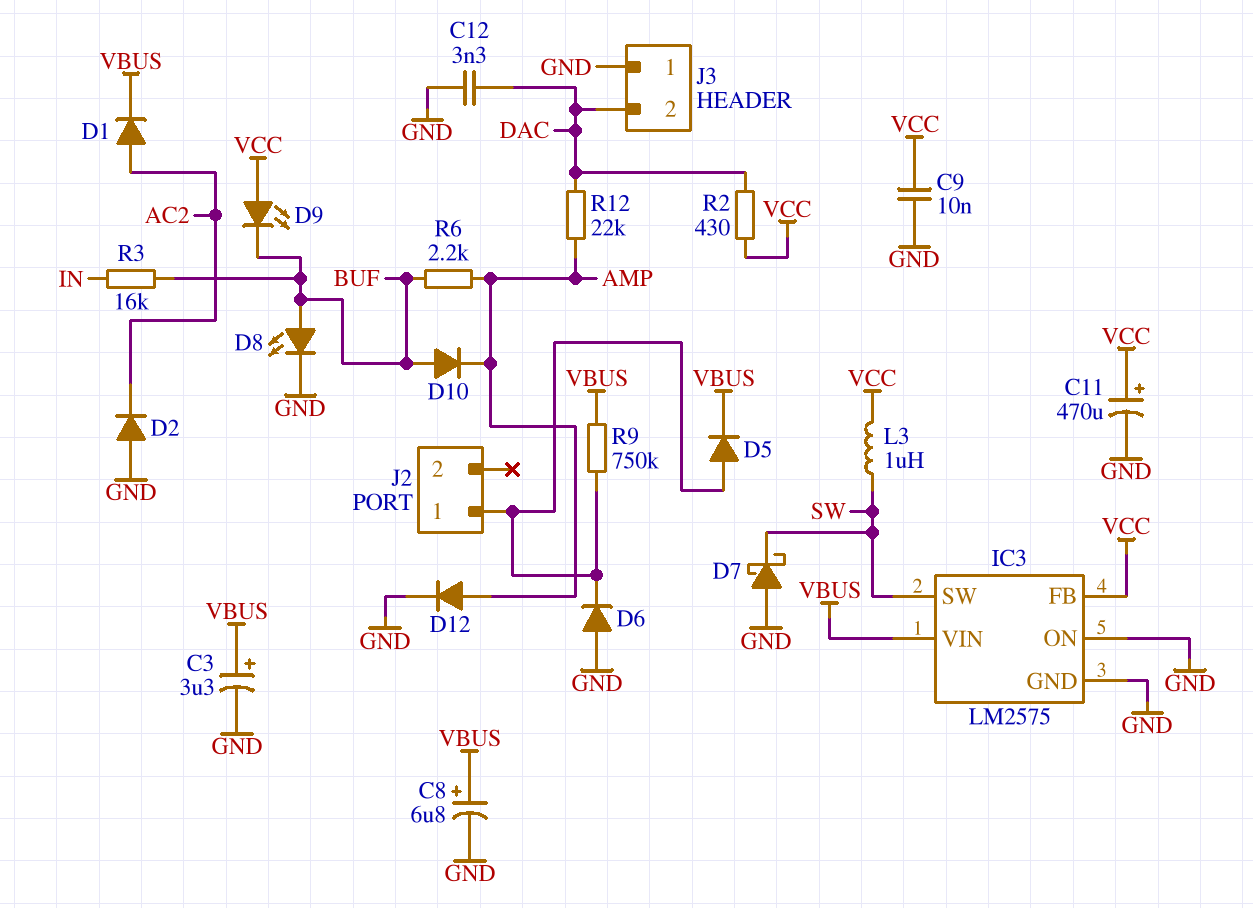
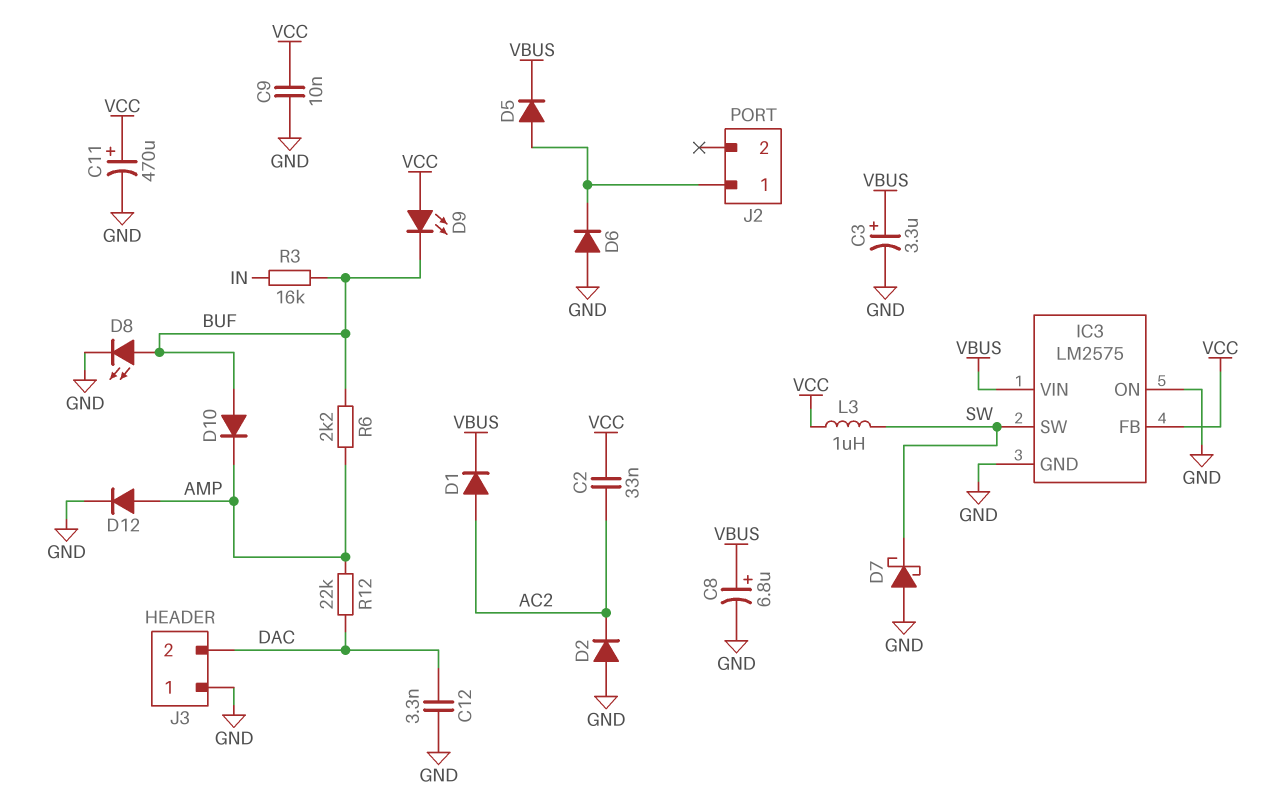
C2: none -> 33nF (AC2, VCC)
R2: 430 (DAC, VCC) -> none
R9: 750k (J2/1, VBUS) -> none

